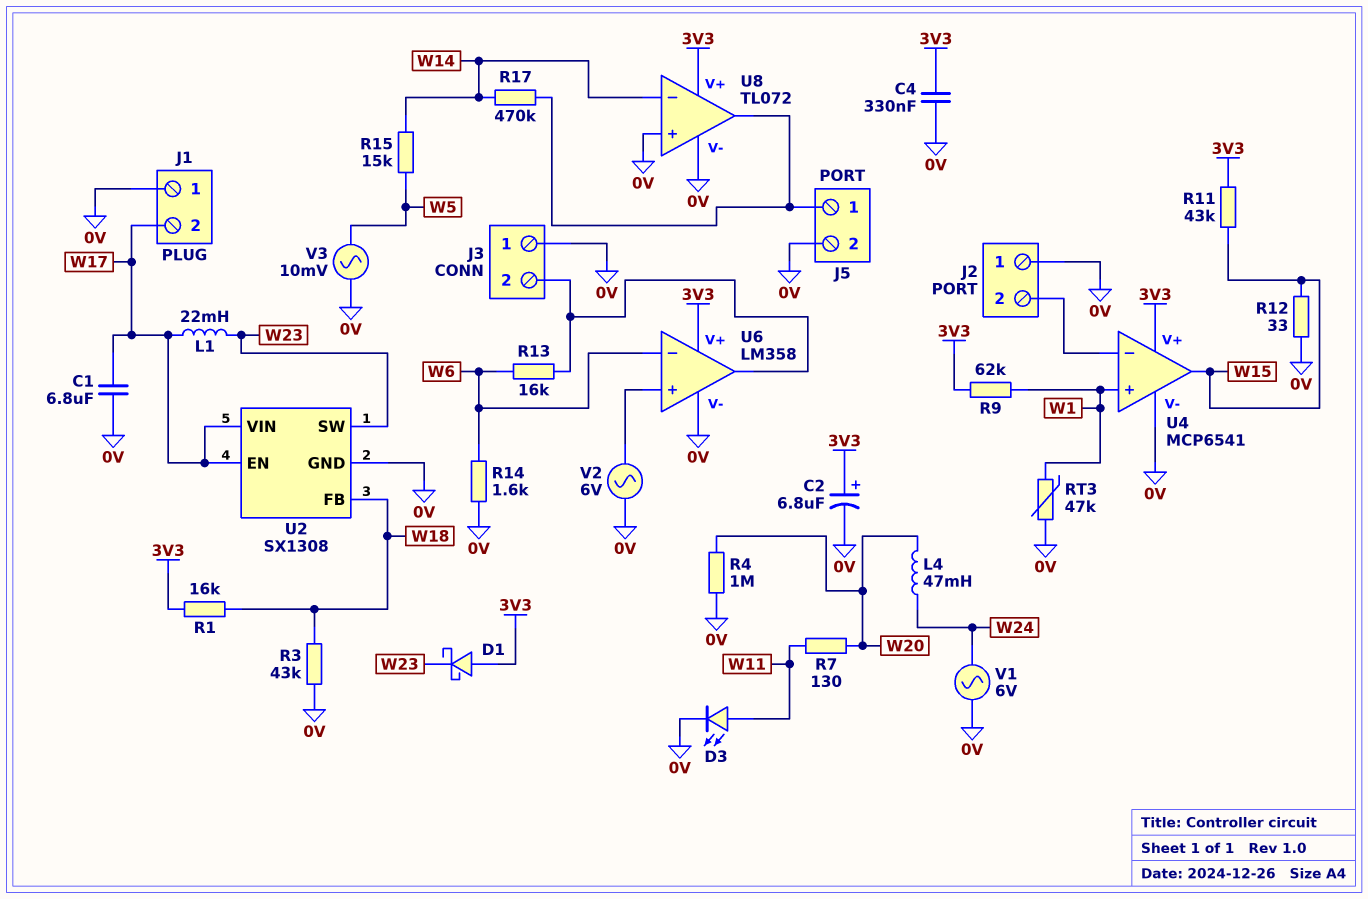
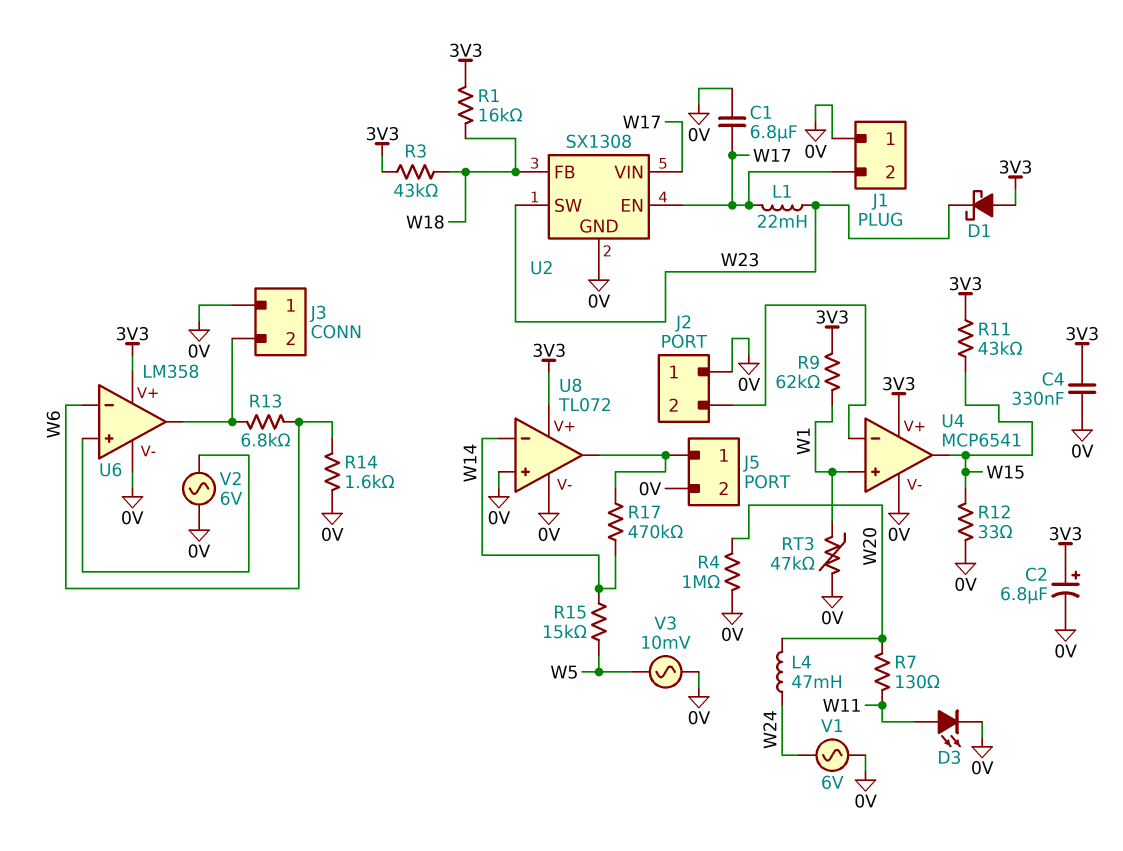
R3: 43k (0V, W18) -> 43k (3V3, W18)
R13: 16k (J3/2, W6) -> 6.8k (J3/2, W6)

